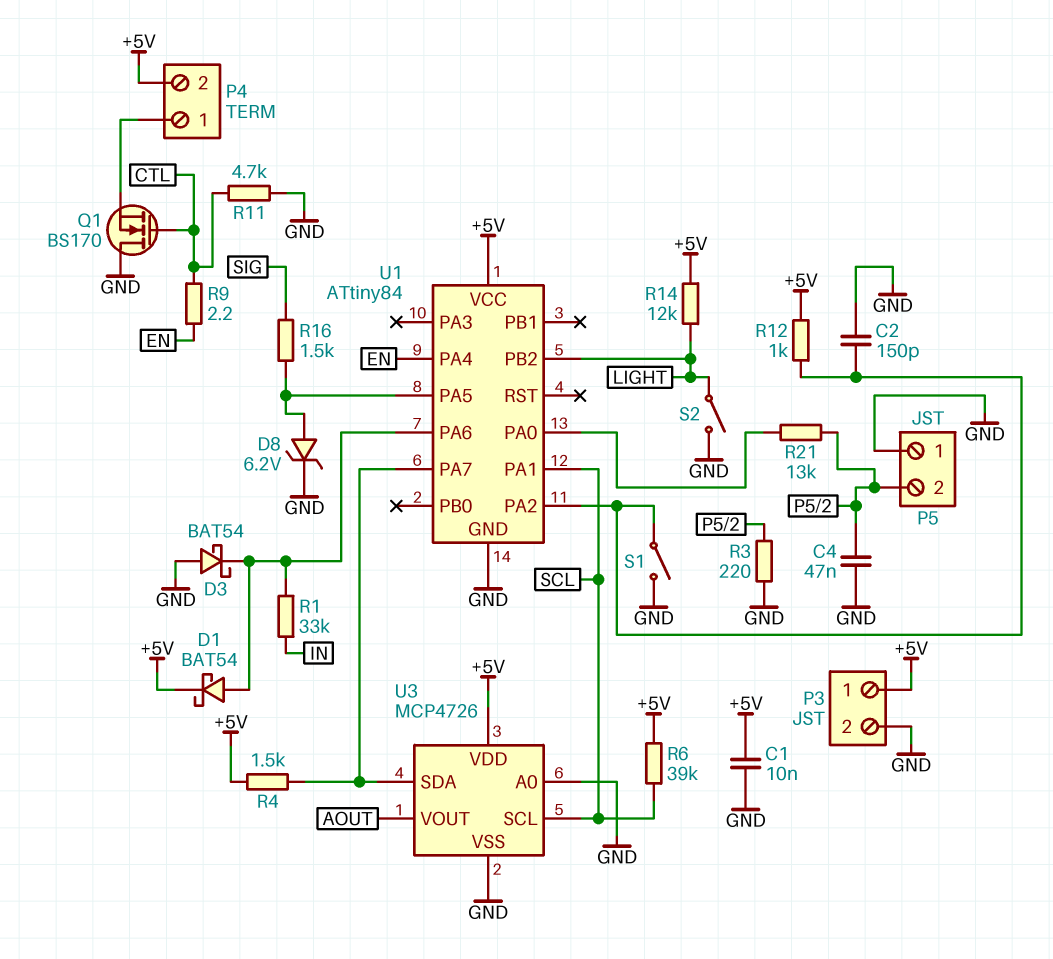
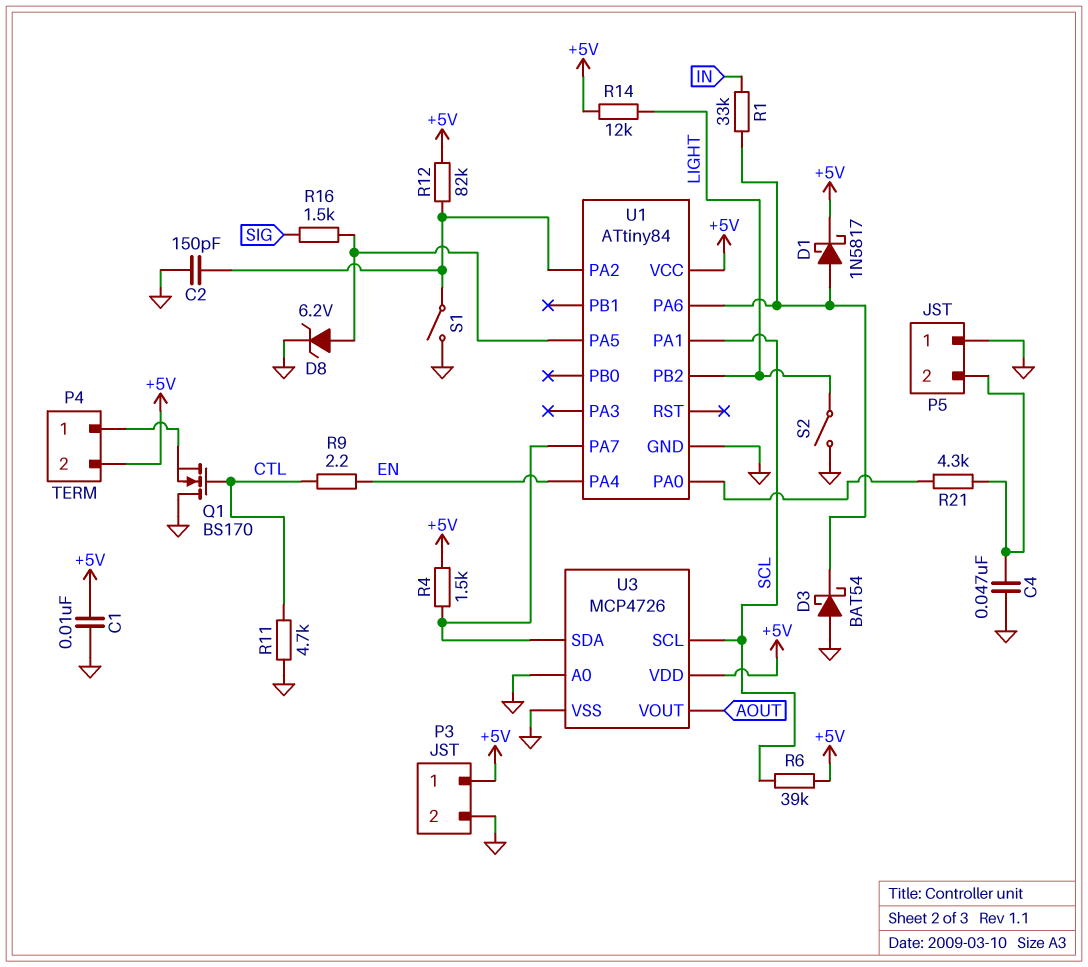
D1: schottky BAT54 (A U1/PA6, K +5V) -> schottky 1N5817 (A U1/PA6, K +5V)
R3: 220 (GND, P5/2) -> none
R12: 1k (+5V, U1/PA2) -> 82k (+5V, U1/PA2)
R21: 13k (P5/2, U1/PA0) -> 4.3k (P5/2, U1/PA0)

